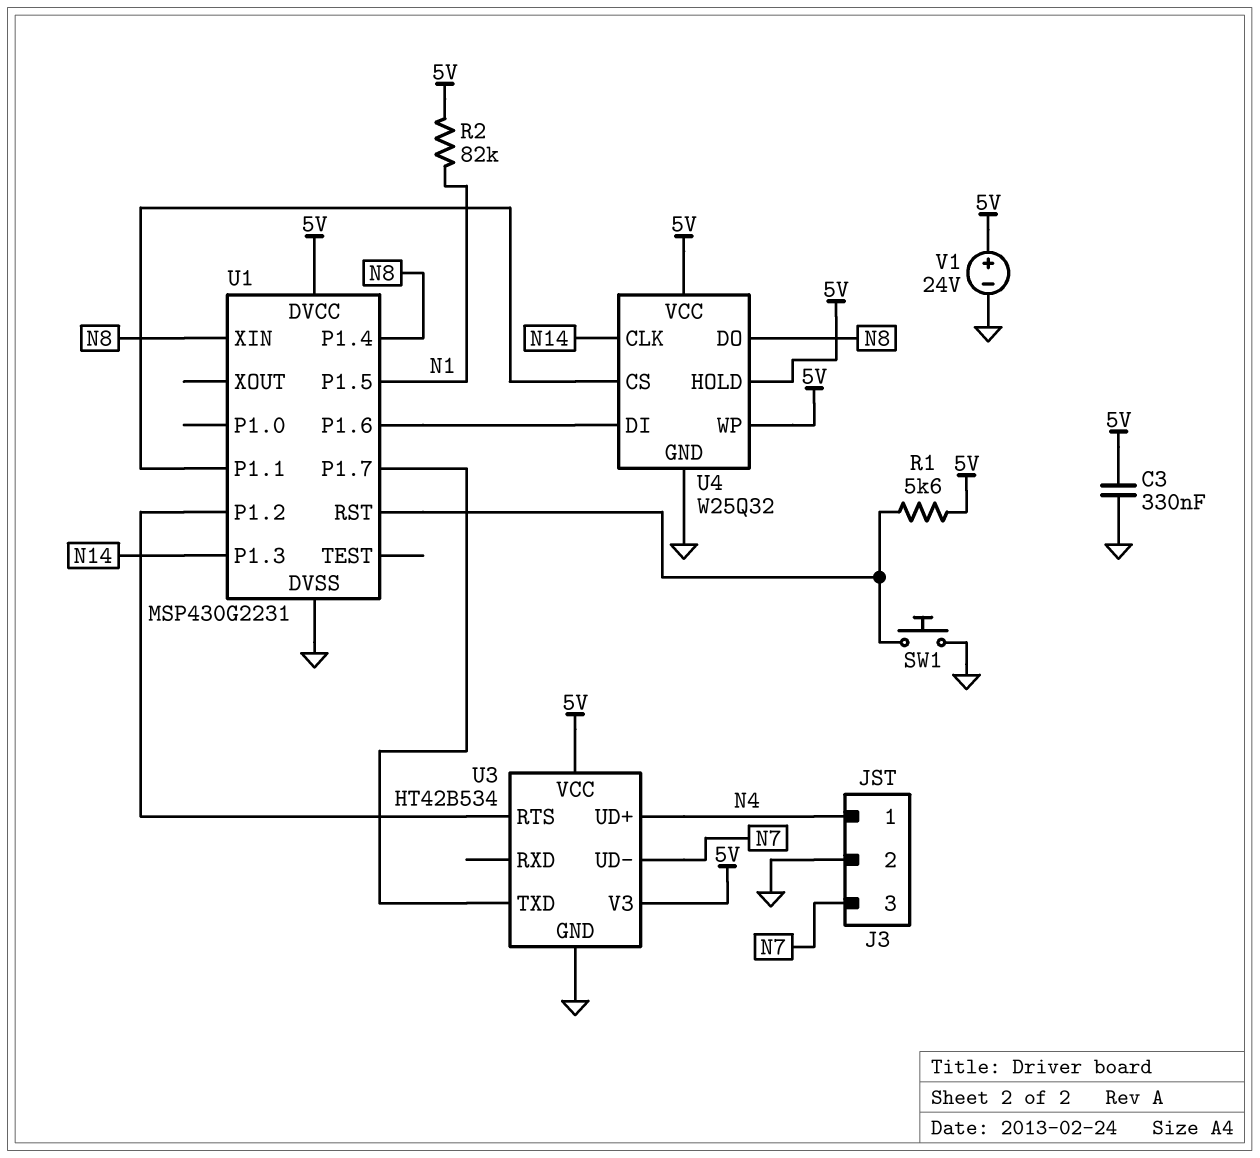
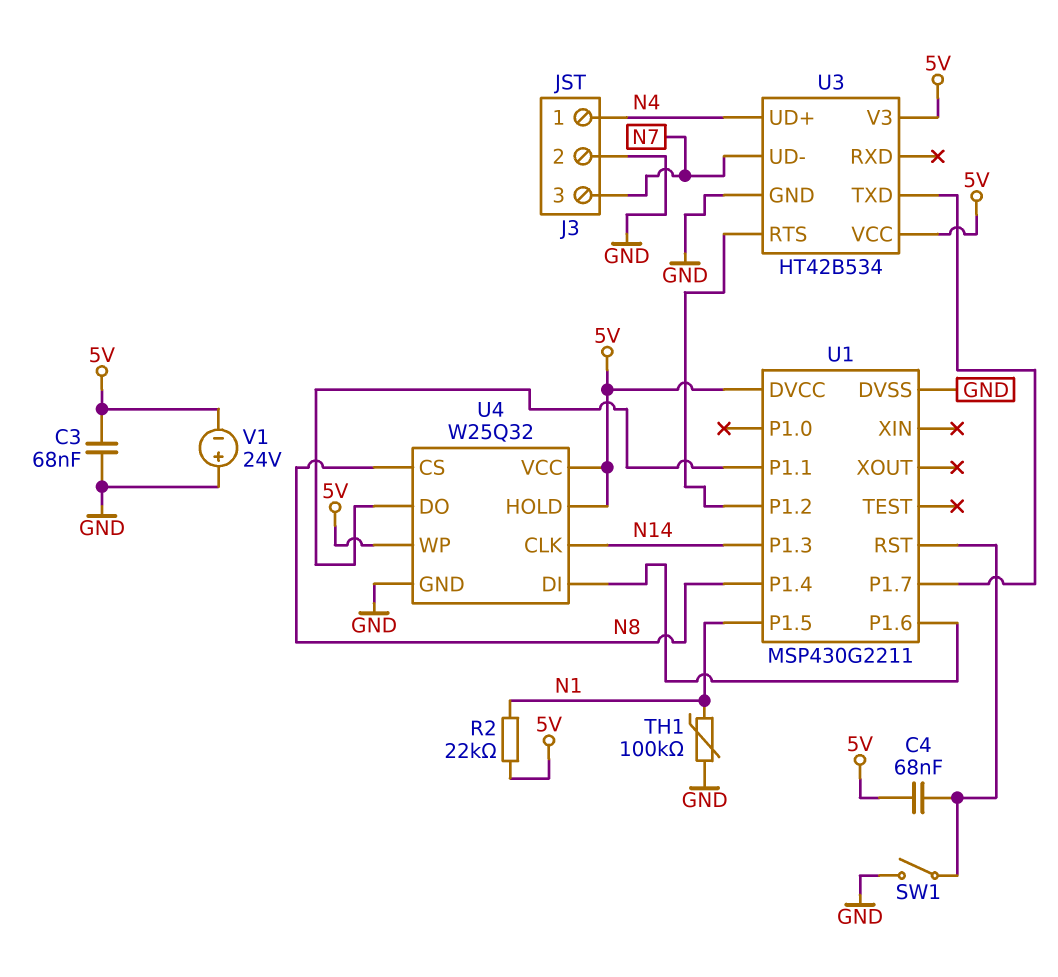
C3: 330nF (5V, GND) -> 68nF (5V, GND)
C4: none -> 68nF (5V, U1/RST)
R1: 5.6k (5V, U1/RST) -> none
R2: 82k (5V, N1) -> 22k (5V, N1)
SW1: button (GND, U1/RST) -> switch (GND, U1/RST)
TH1: none -> 100k (GND, N1)
U1: MSP430G2231 -> MSP430G2211
U1 pin XIN: N8 -> none
U4 pin CS: U1/P1.1 -> N8
U4 pin DO: N8 -> U1/P1.1
V1: 24V (plus 5V, minus GND) -> 24V (plus GND, minus 5V)

